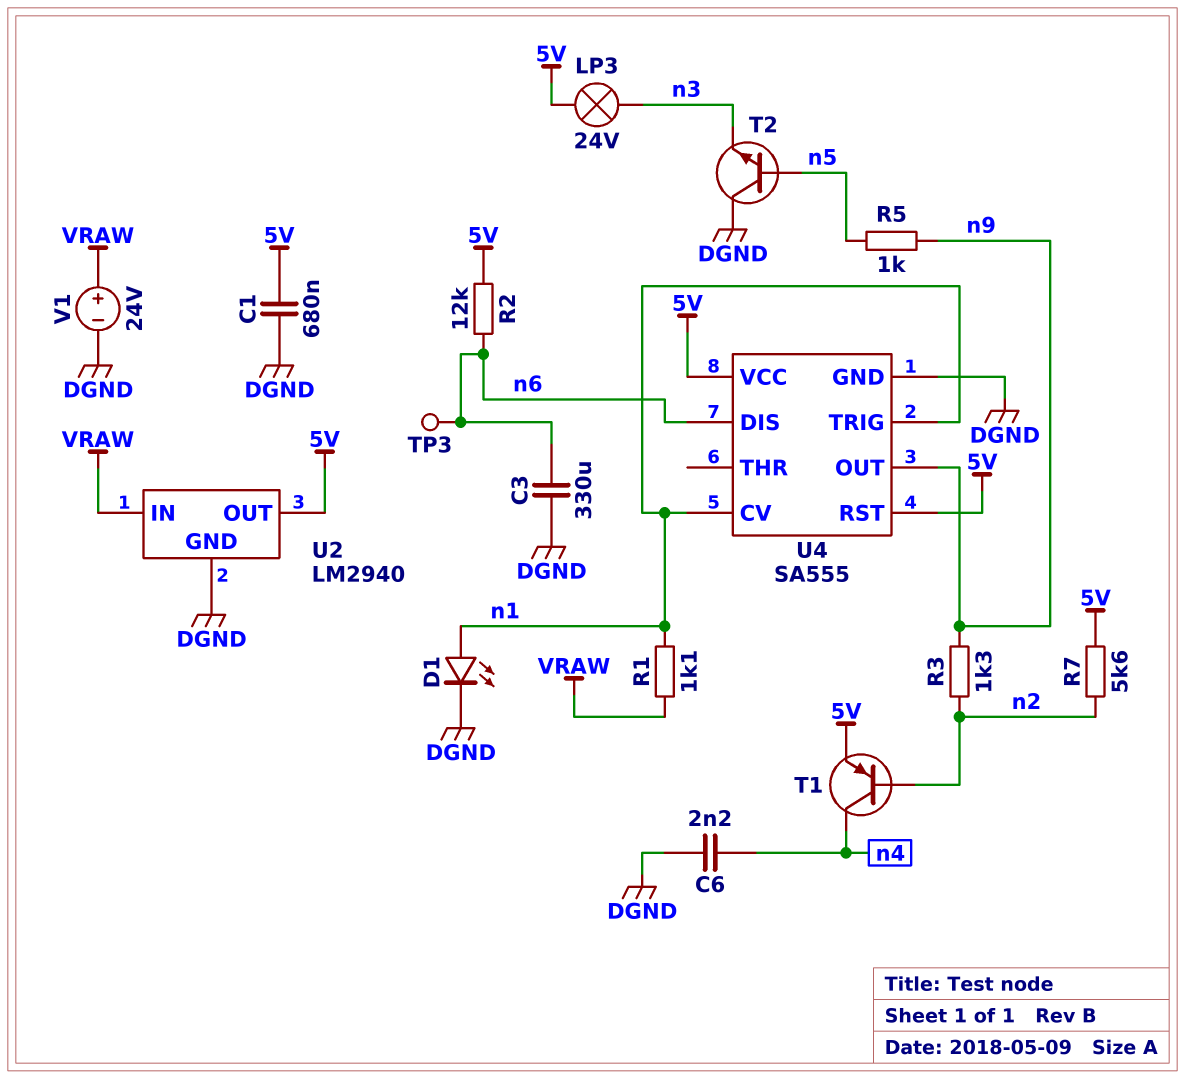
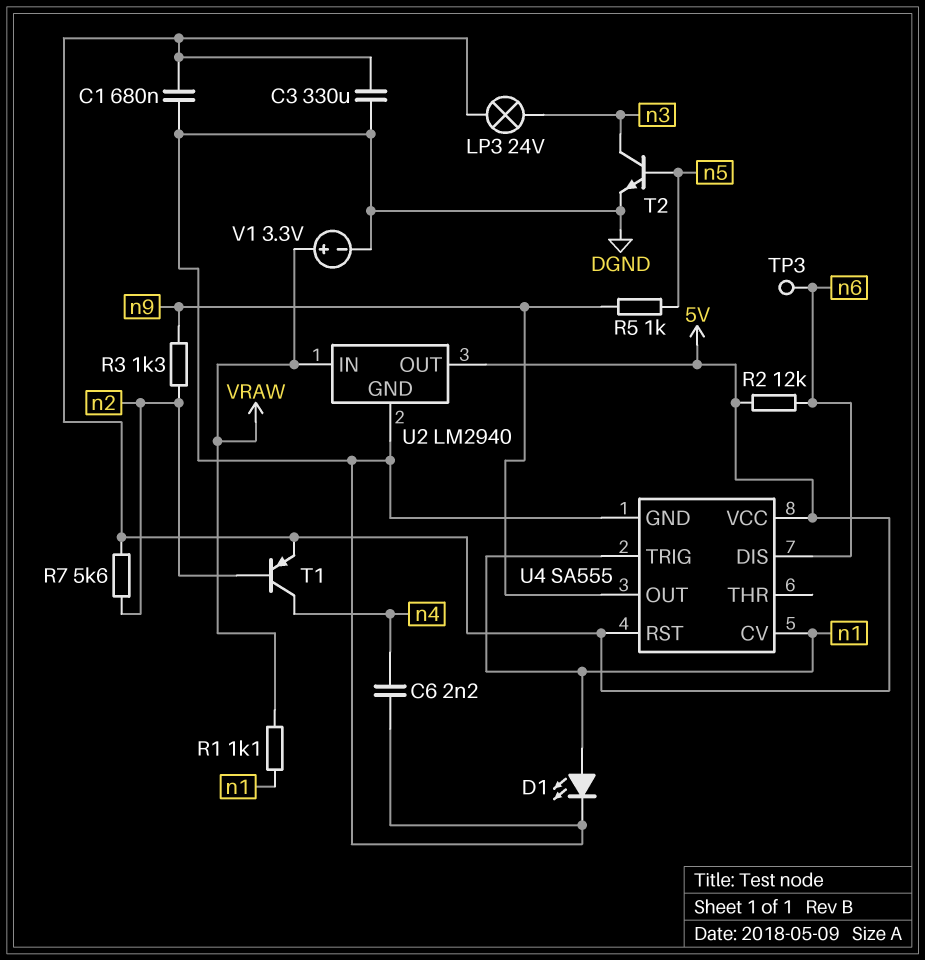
C3: 330uF (DGND, n6) -> 330uF (5V, DGND)
T2: NPN (B n5, C DGND, E n3) -> NPN (B n5, C n3, E DGND)
V1: 24V (plus VRAW, minus DGND) -> 3.3V (plus VRAW, minus DGND)

